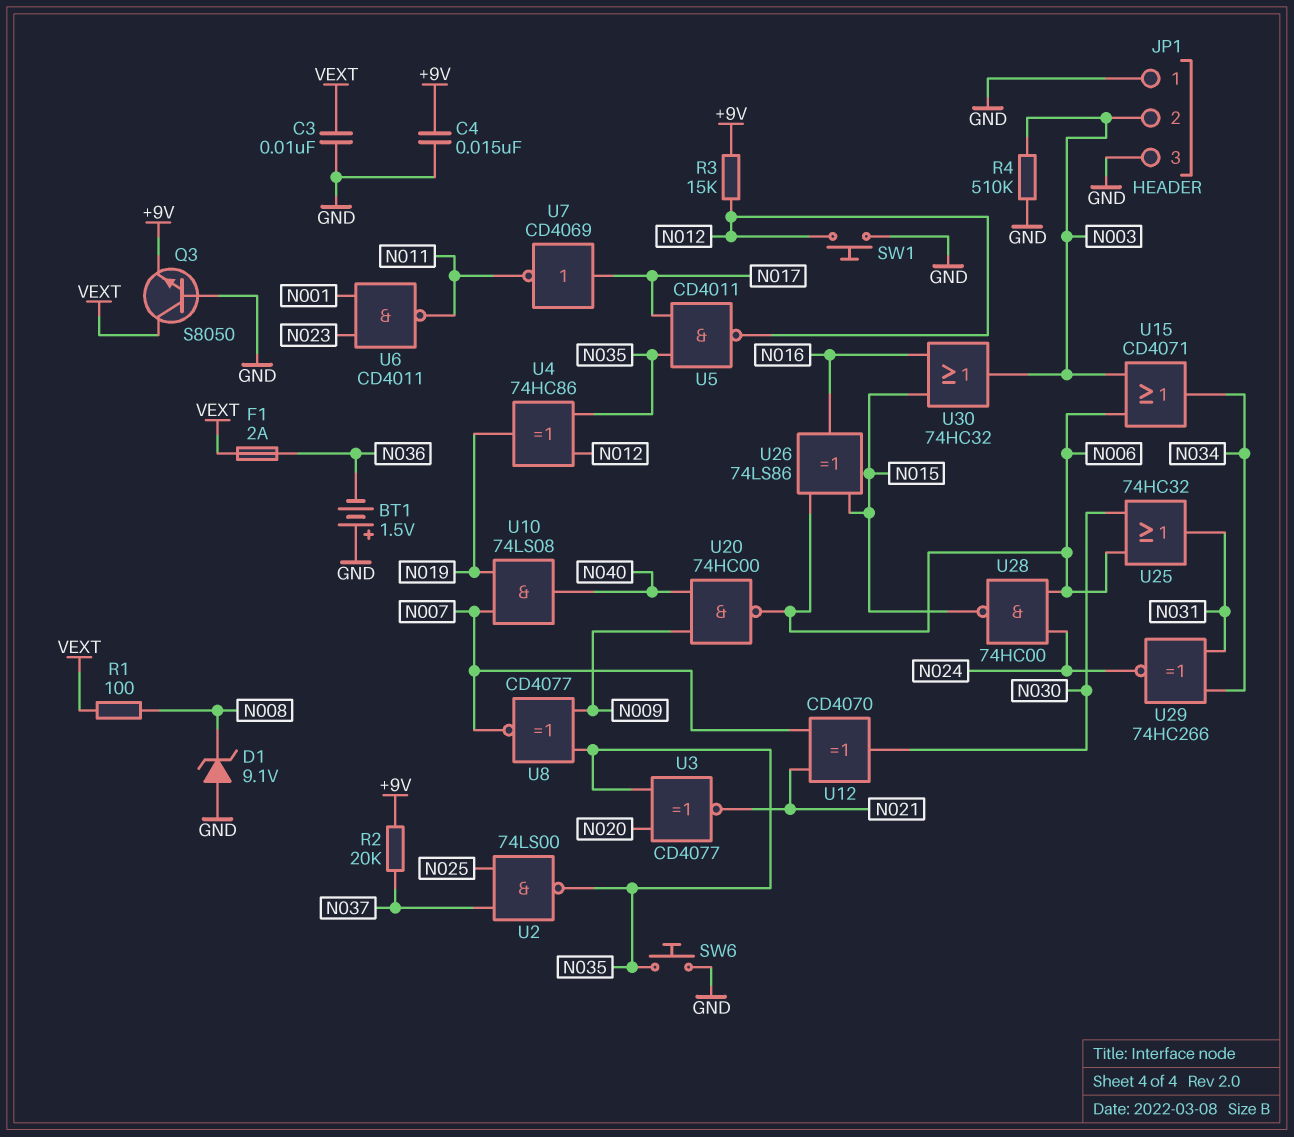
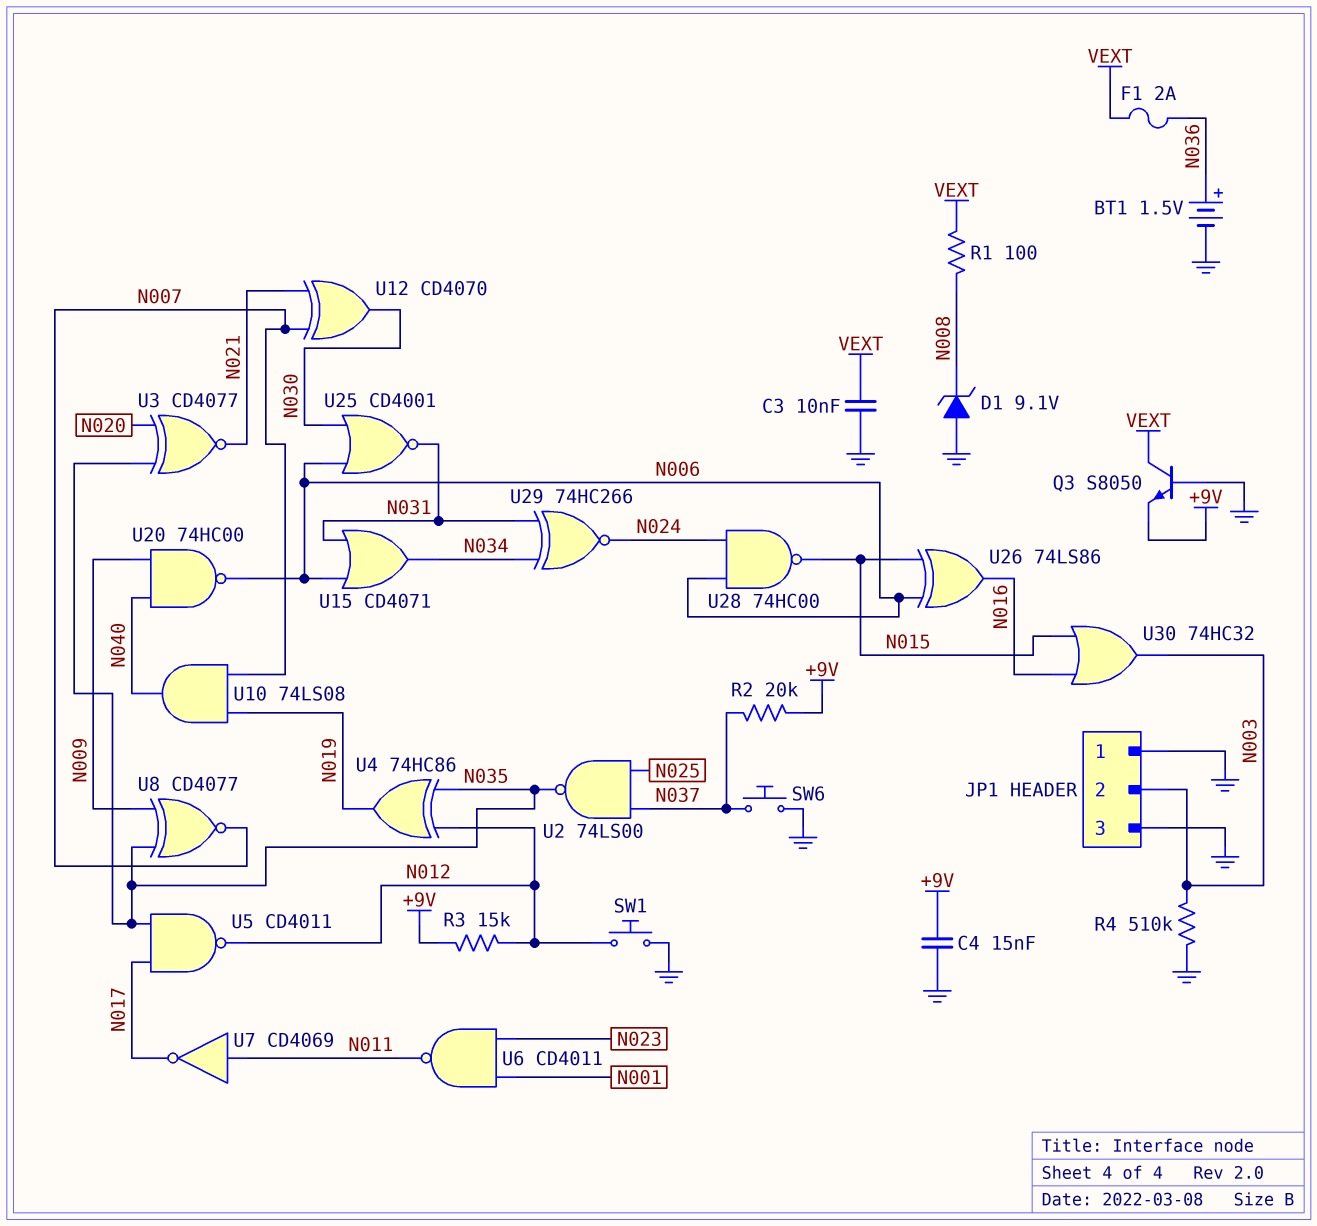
BT1: 1.5V (plus GND, minus N036) -> 1.5V (plus N036, minus GND)
SW6: button (GND, N035) -> button (GND, N037)
U7: NOT CD4069 (in N017, out N011) -> NOT CD4069 (in N011, out N017)
U15: OR CD4071 (in N003, in N006, out N034) -> OR CD4071 (in N006, in N031, out N034)
U25: OR 74HC32 (in N006, in N030, out N031) -> NOR CD4001 (in N006, in N030, out N031)

